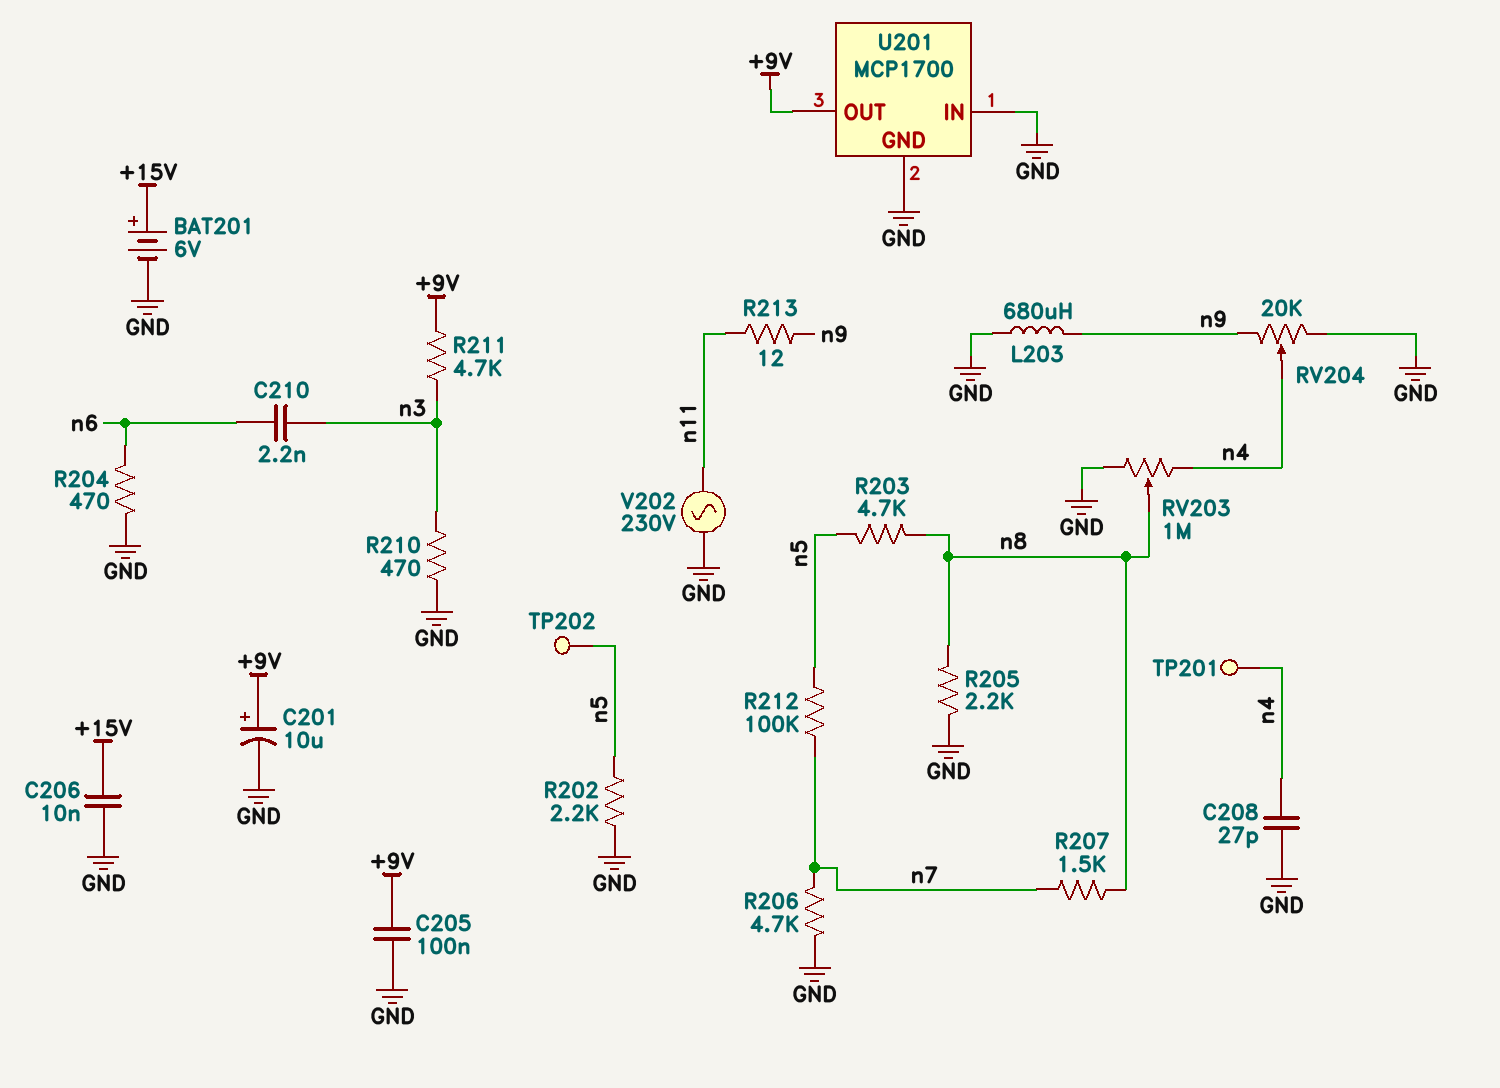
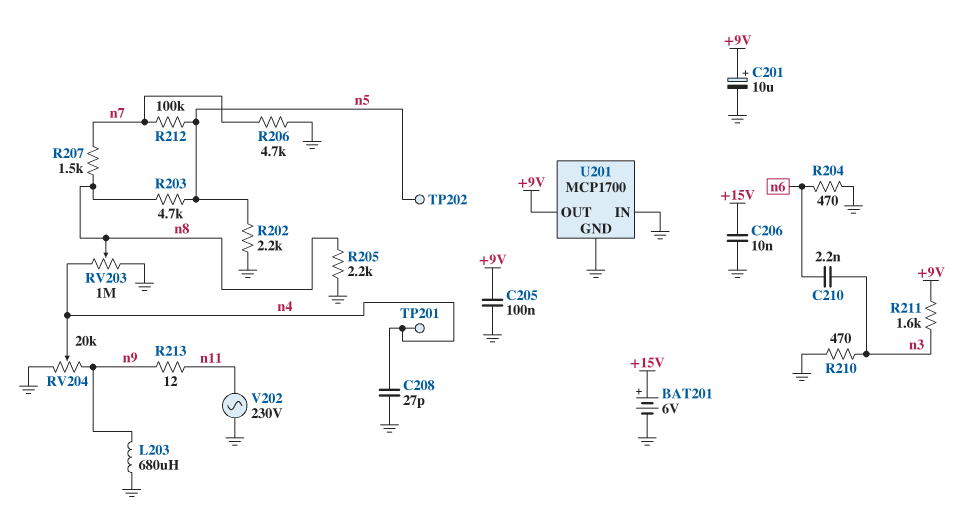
R211: 4.7k (+9V, n3) -> 1.6k (+9V, n3)

